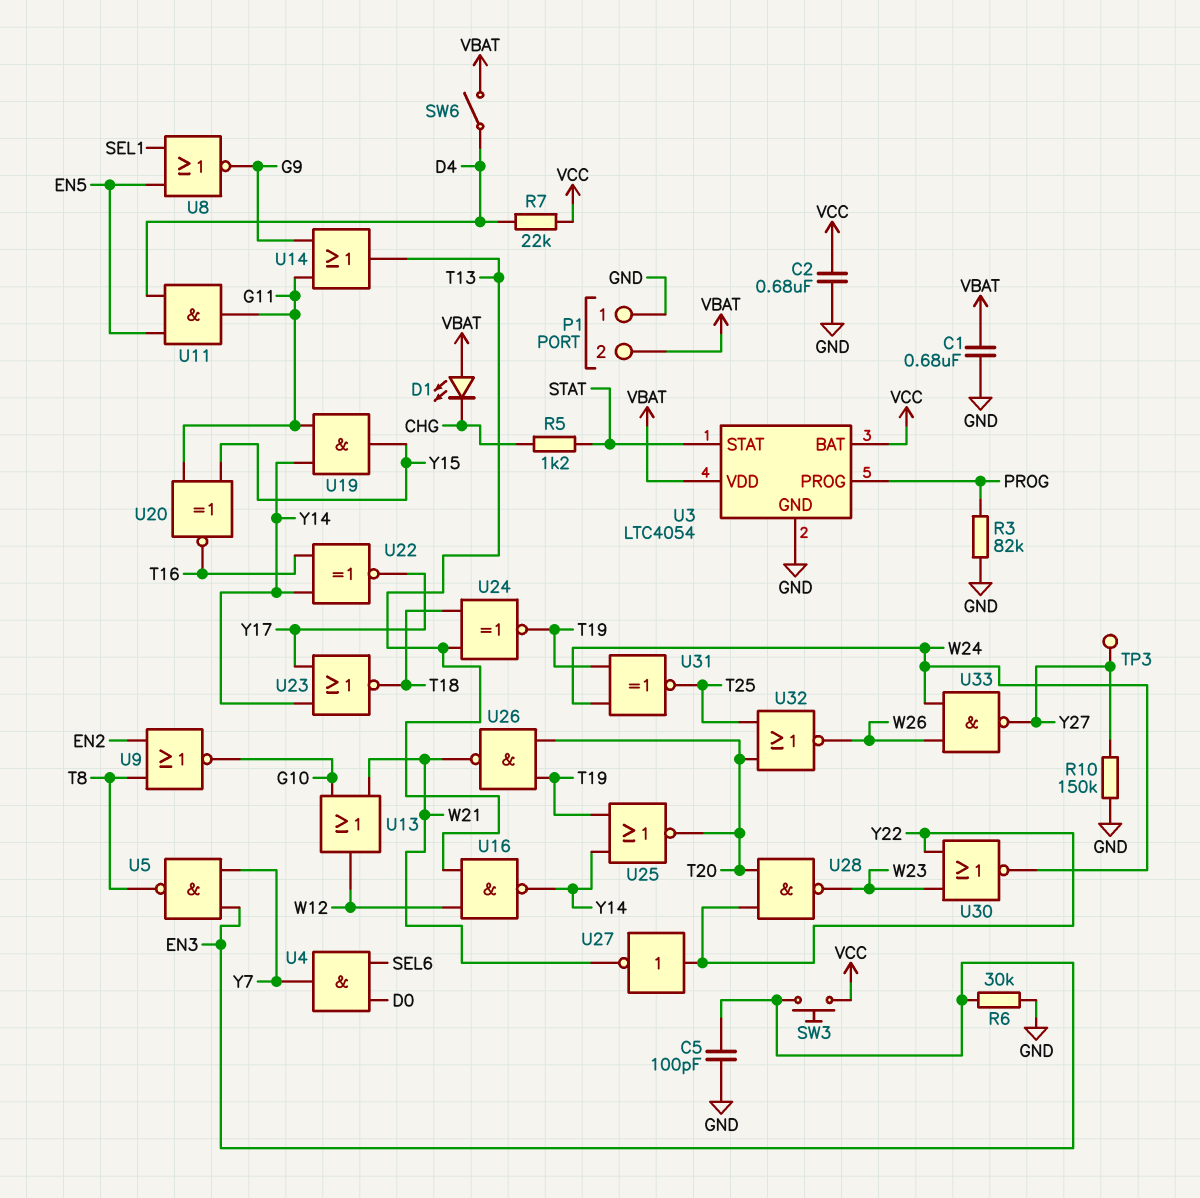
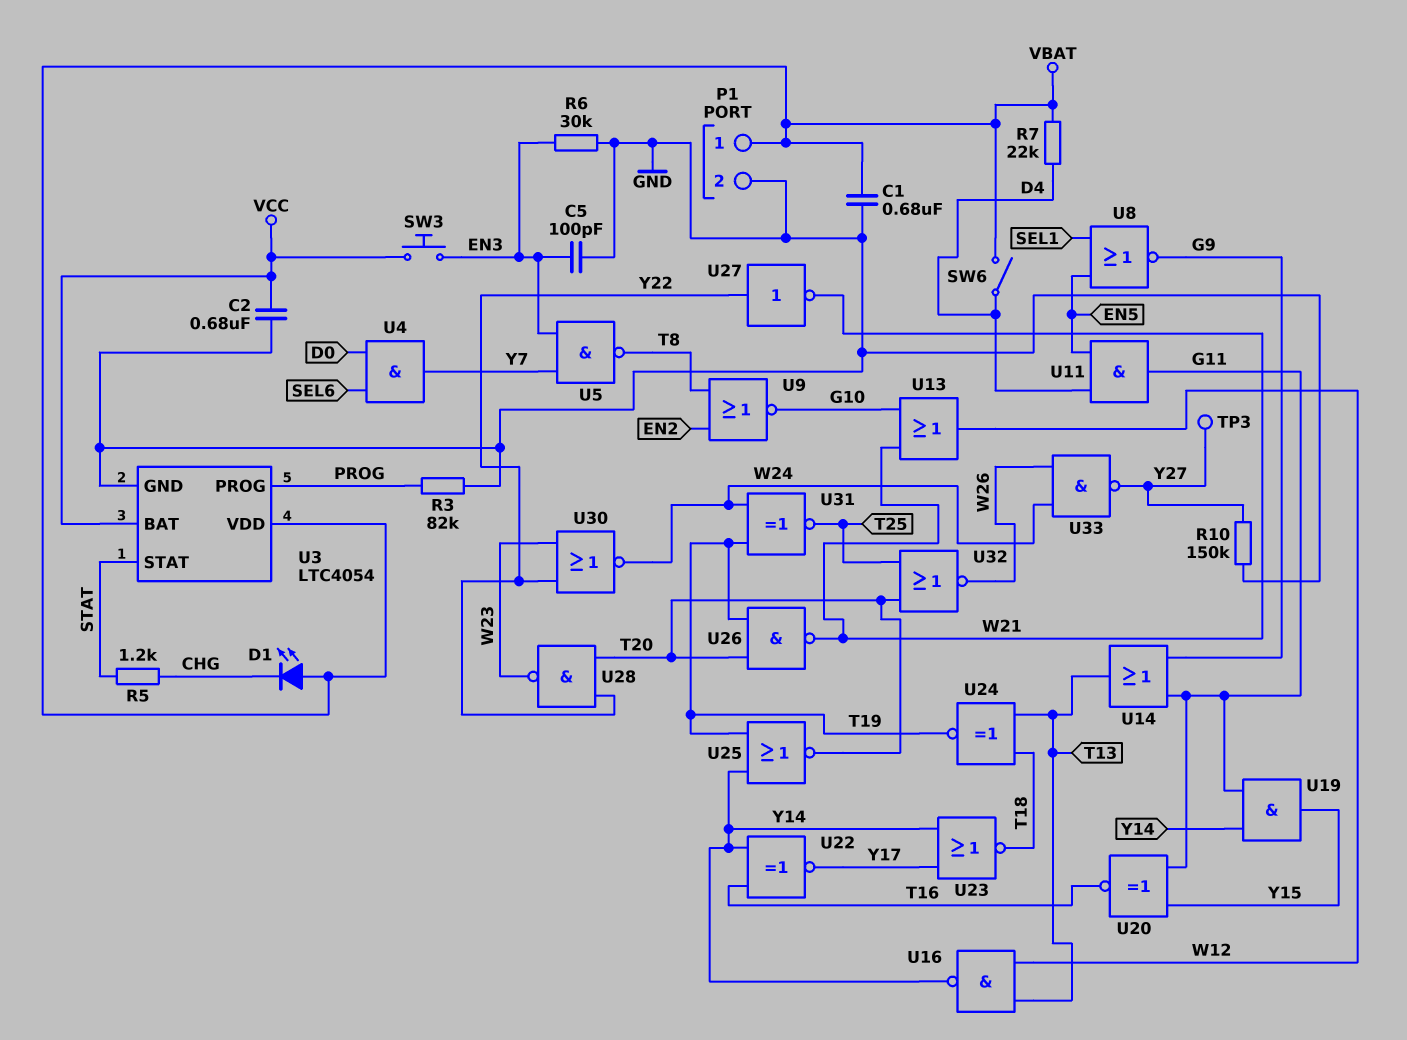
P1 pin 1: GND -> VBAT
P1 pin 2: VBAT -> GND
R7: 22k (D4, VCC) -> 22k (D4, VBAT)

